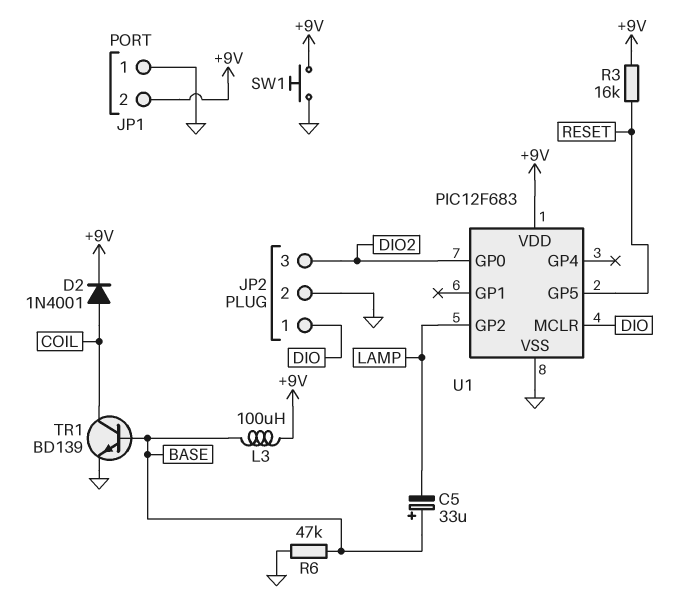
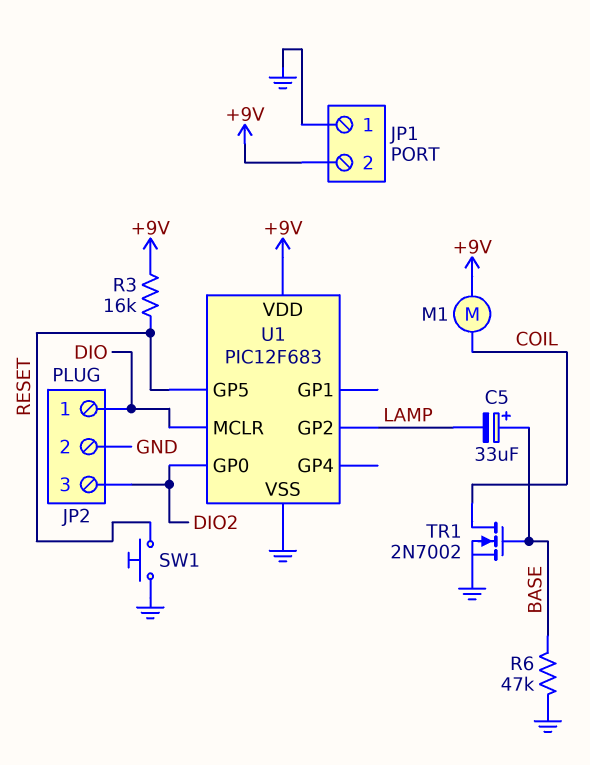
D2: diode 1N4001 (A COIL, K +9V) -> none
L3: 100uH (+9V, BASE) -> none
M1: none -> motor (+9V, COIL)
SW1: button (+9V, GND) -> button (GND, RESET)
TR1: NPN BD139 (B BASE, C COIL, E GND) -> NMOS 2N7002 (G BASE, D COIL, S GND)

